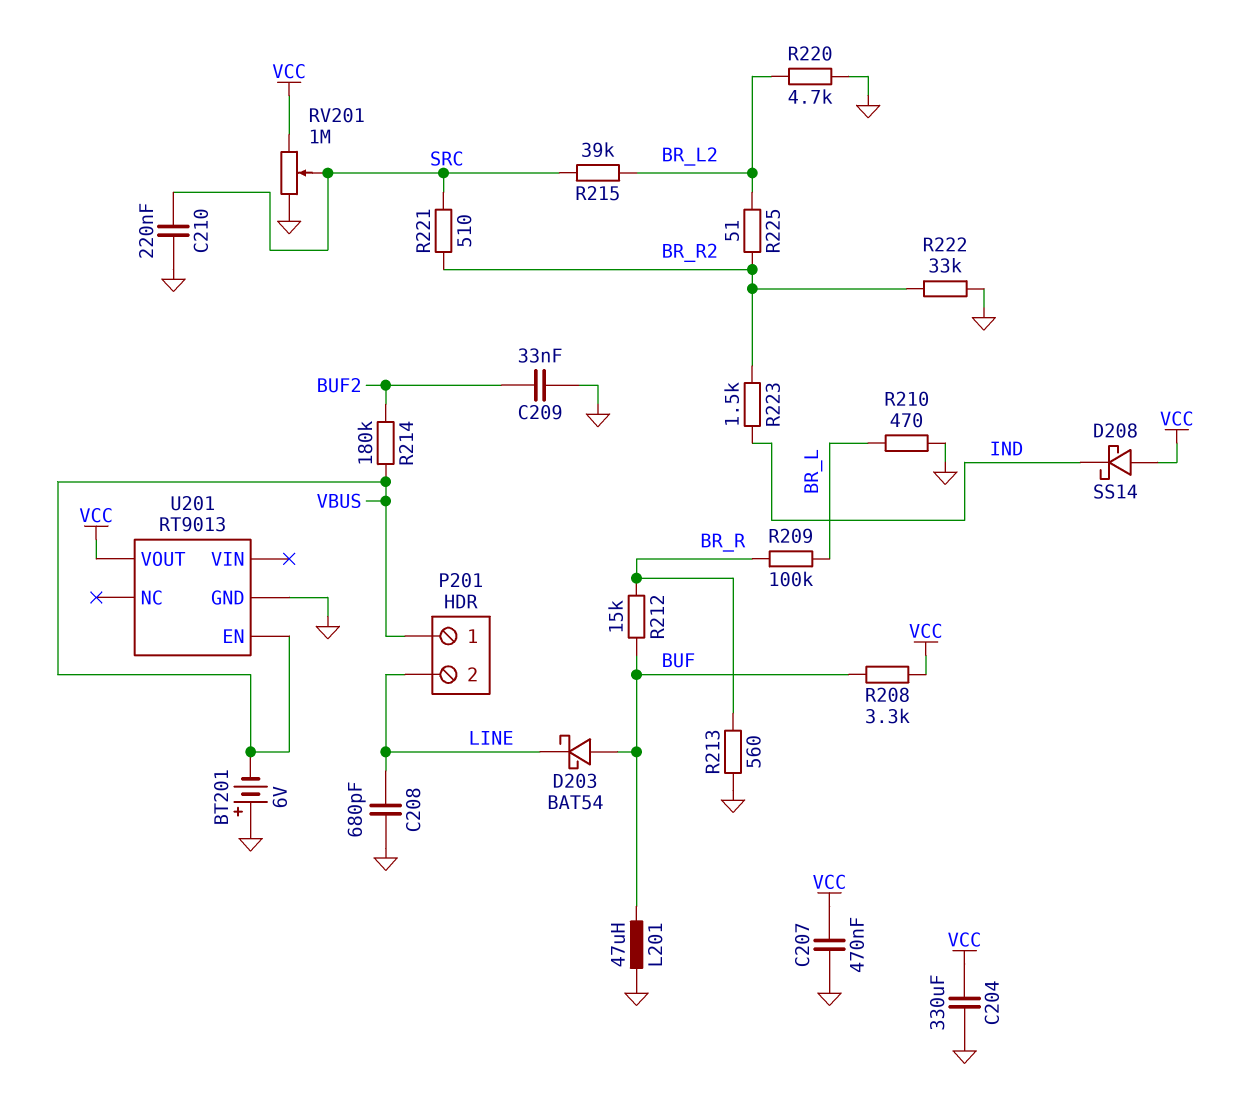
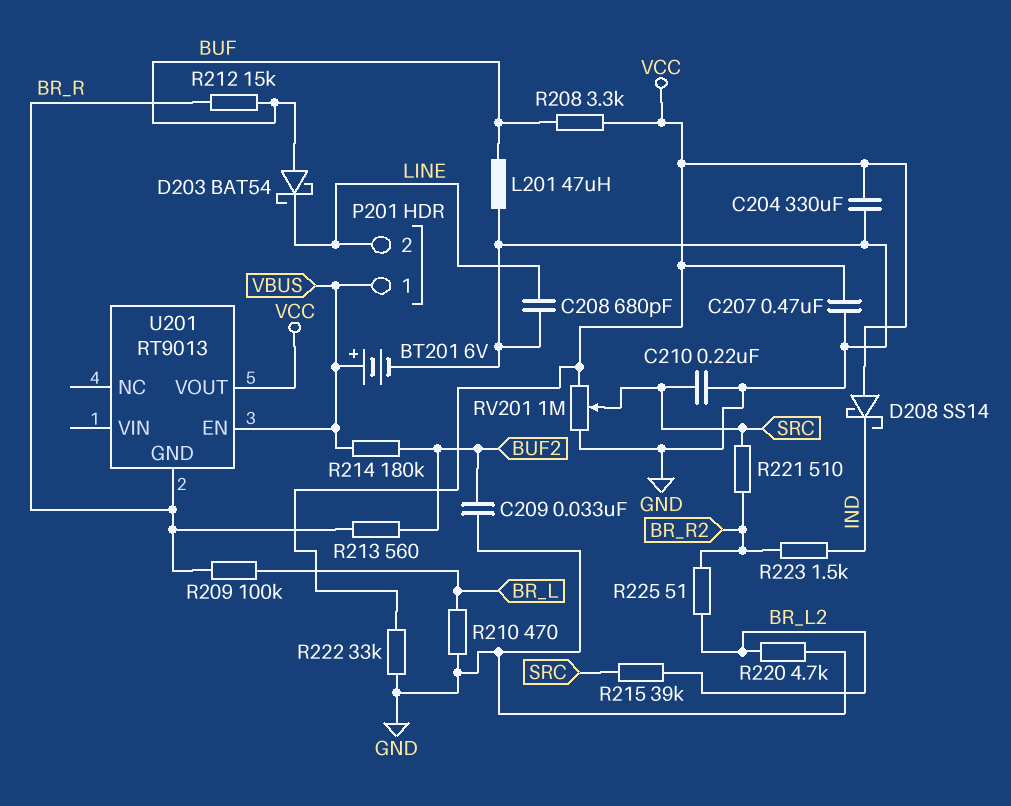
BT201: 6V (plus GND, minus VBUS) -> 6V (plus VBUS, minus GND)
R213: 560 (BR_R, GND) -> 560 (BR_R, BUF2)
R222: 33k (BR_R2, GND) -> 33k (GND, VCC)
U201 pin GND: GND -> BR_R

